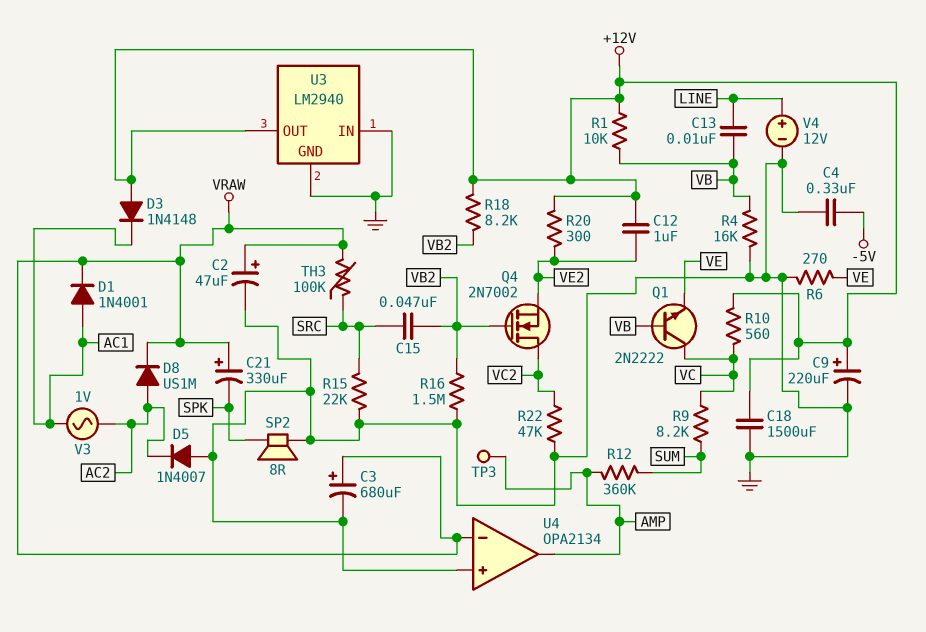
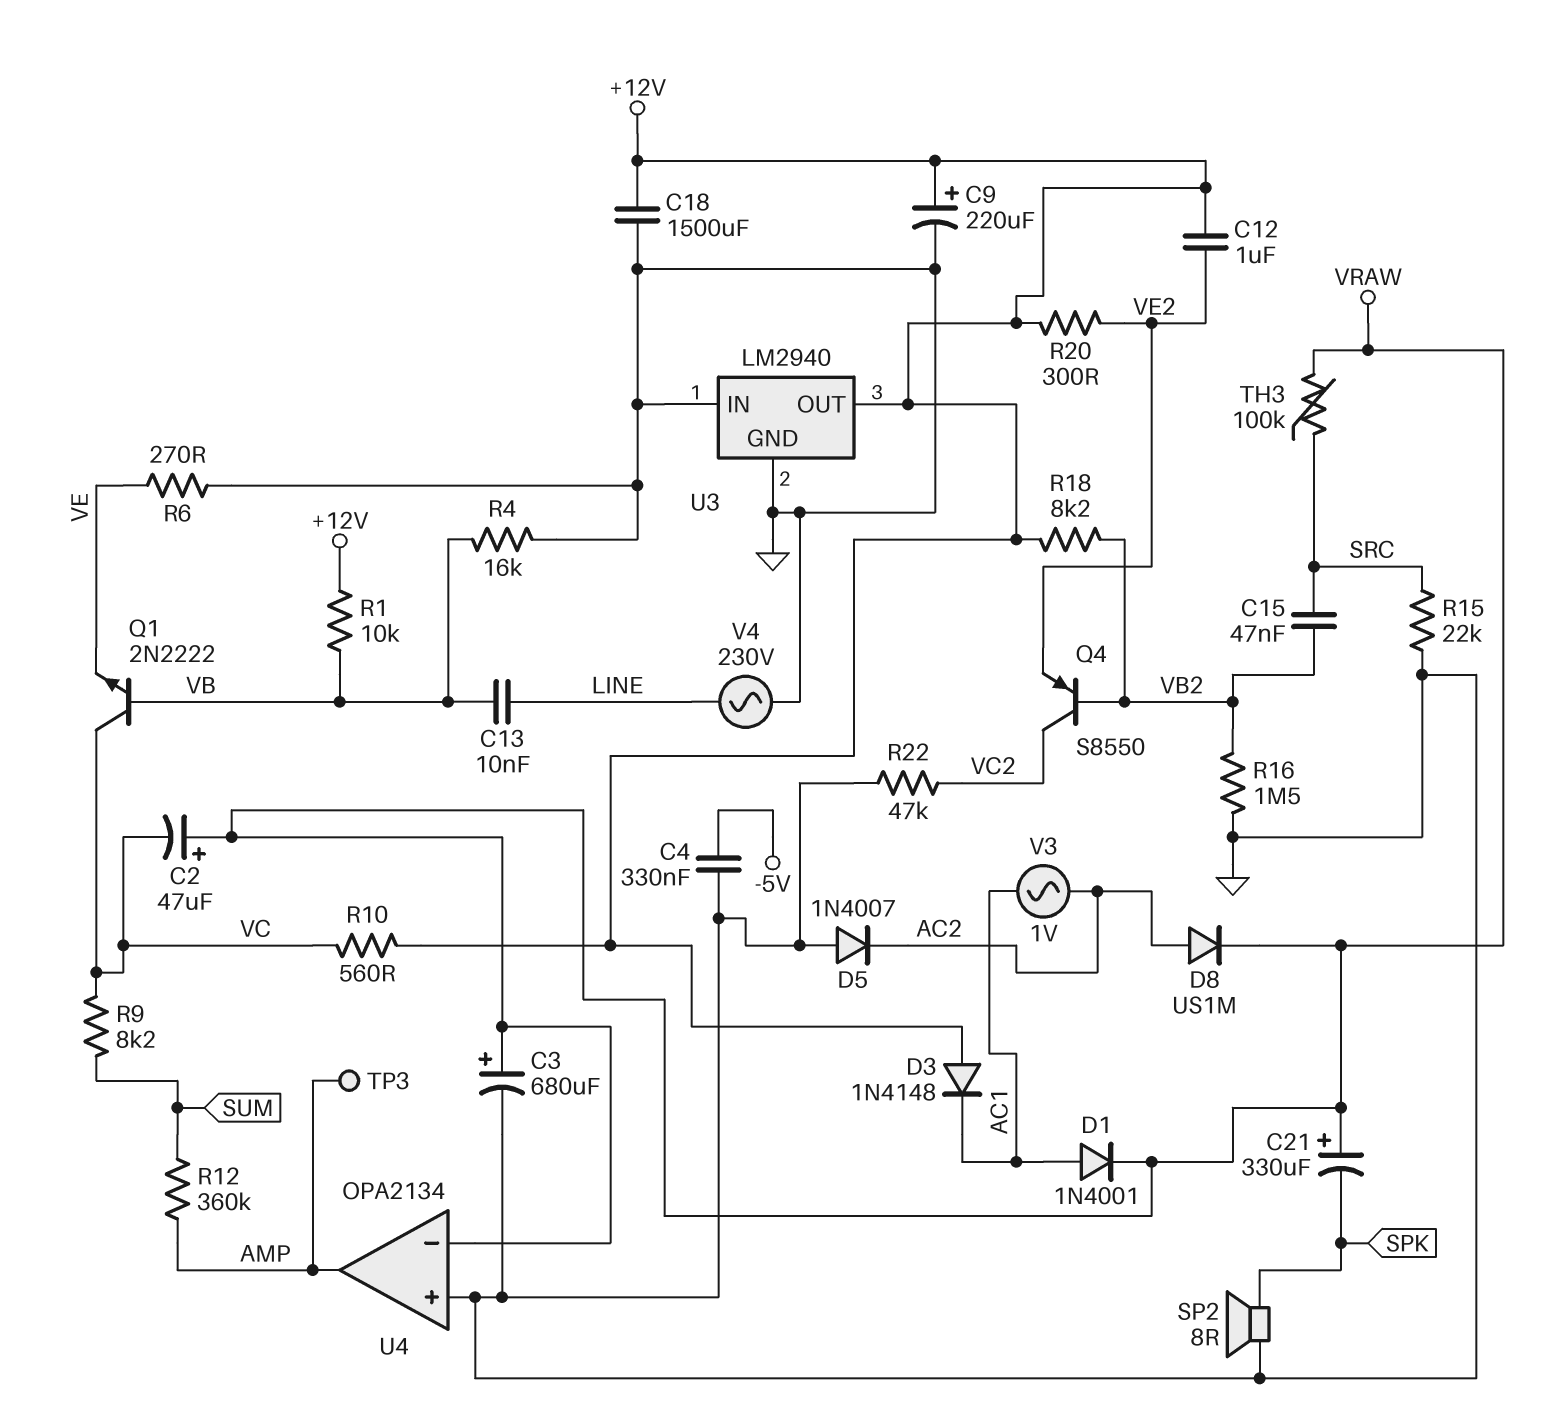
C2: 47uF (plus VRAW, minus GND) -> 47uF (plus VRAW, minus VC)
Q4: NMOS 2N7002 (G VB2, D VC2, S VE2) -> PNP S8550 (B VB2, C VC2, E VE2)
V4: 12V (plus LINE, minus GND) -> AC 230V (GND, LINE)

